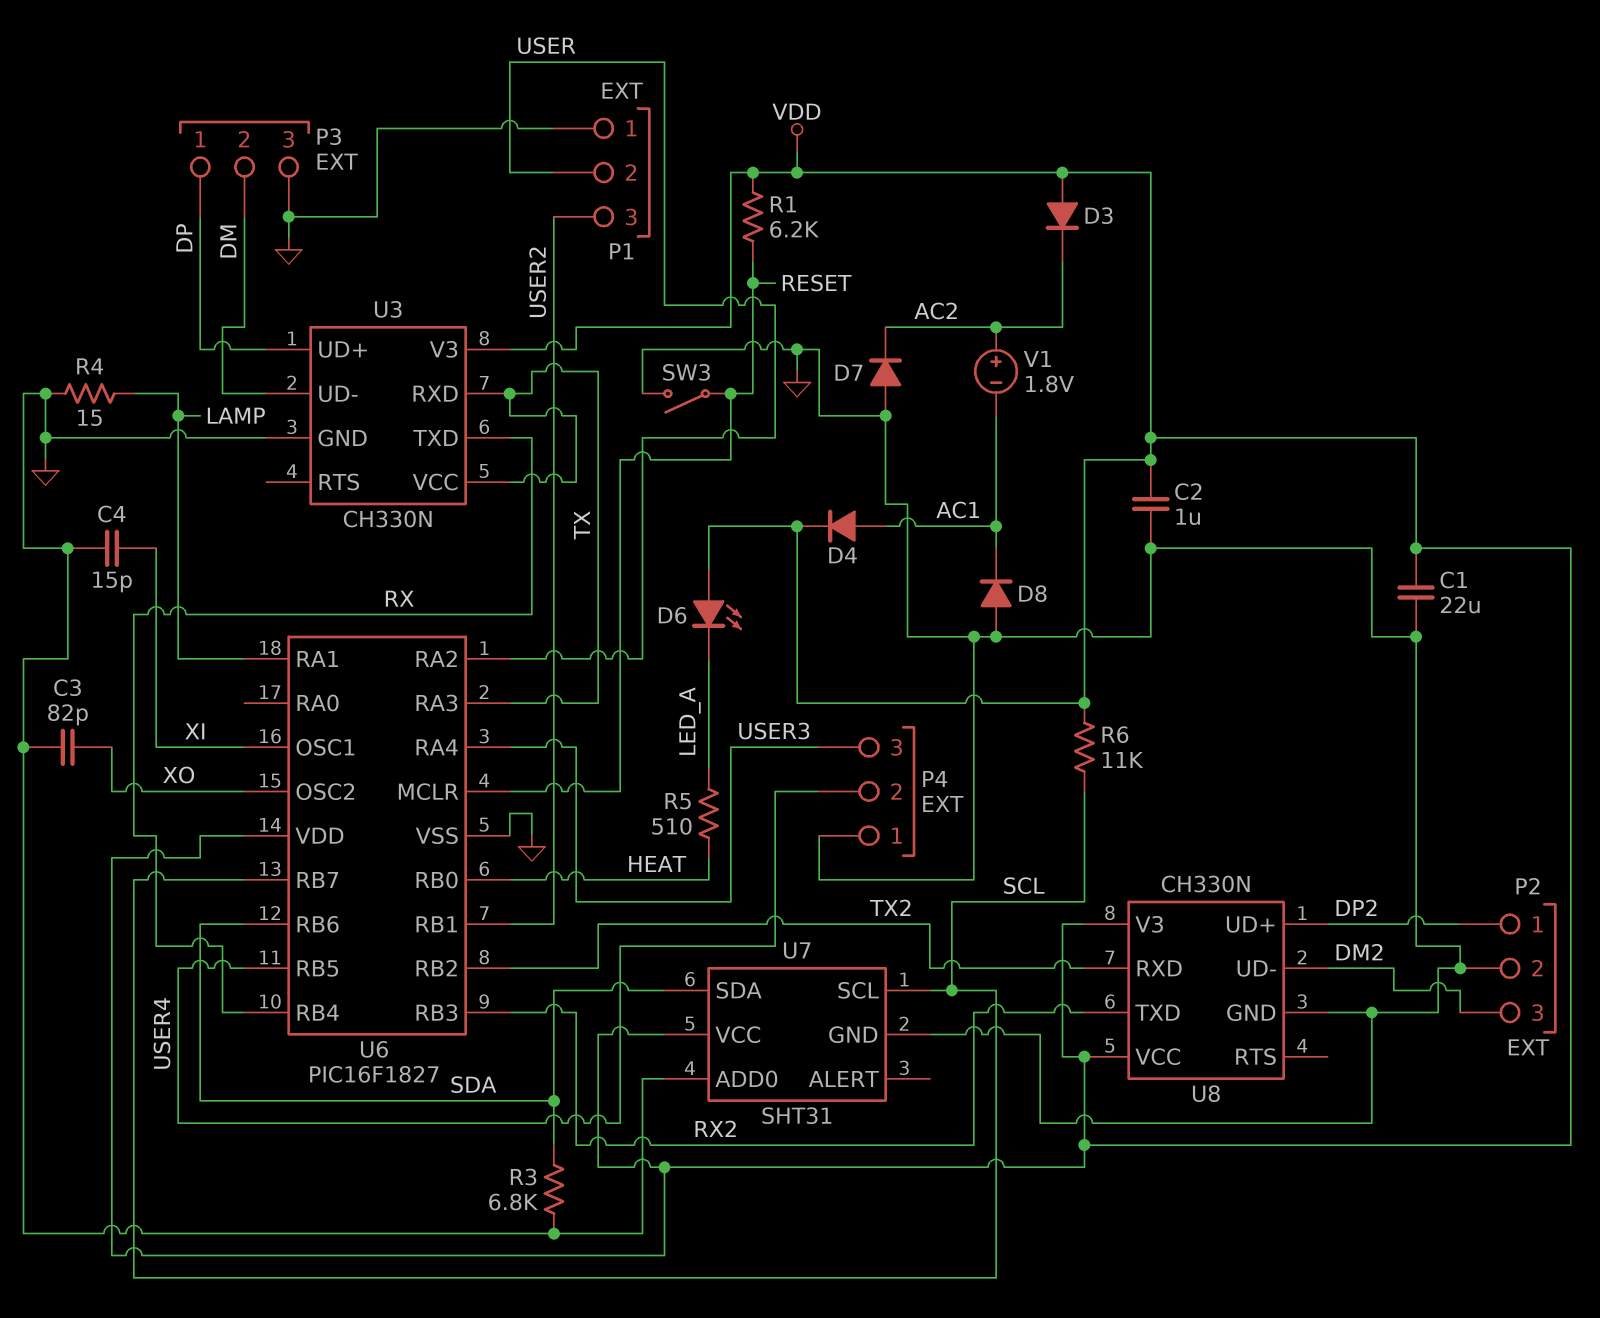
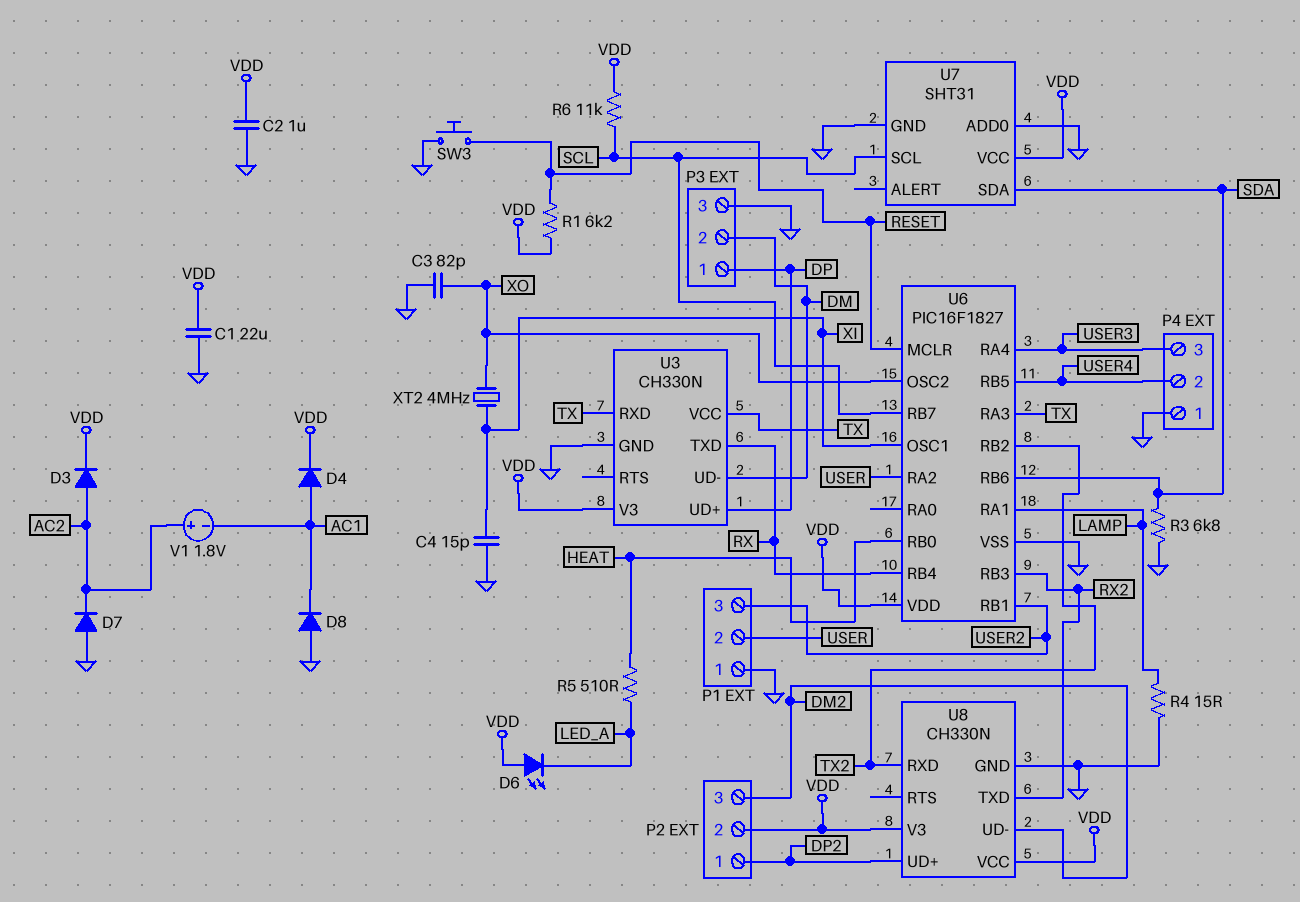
D3: diode (A VDD, K AC2) -> diode (A AC2, K VDD)
P2 pin 2: GND -> VDD
SW3: switch (GND, RESET) -> button (GND, RESET)
XT2: none -> 4MHz (XI, XO)

